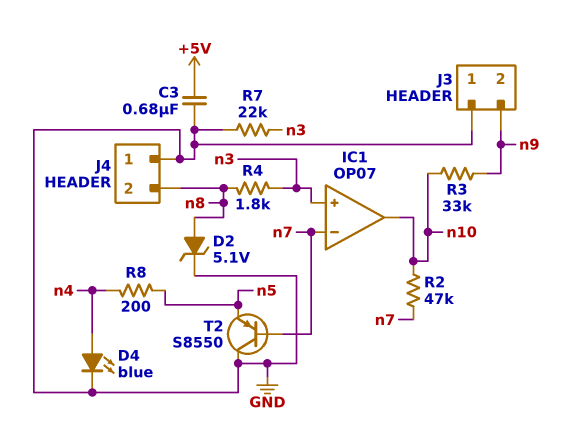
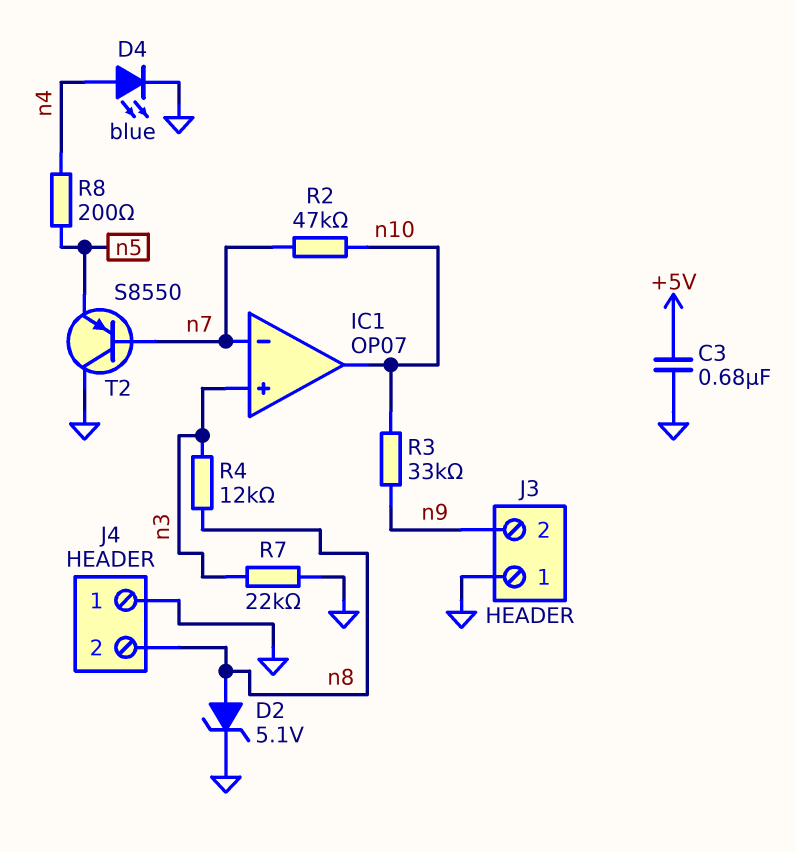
R4: 1.8k (n3, n8) -> 12k (n3, n8)

